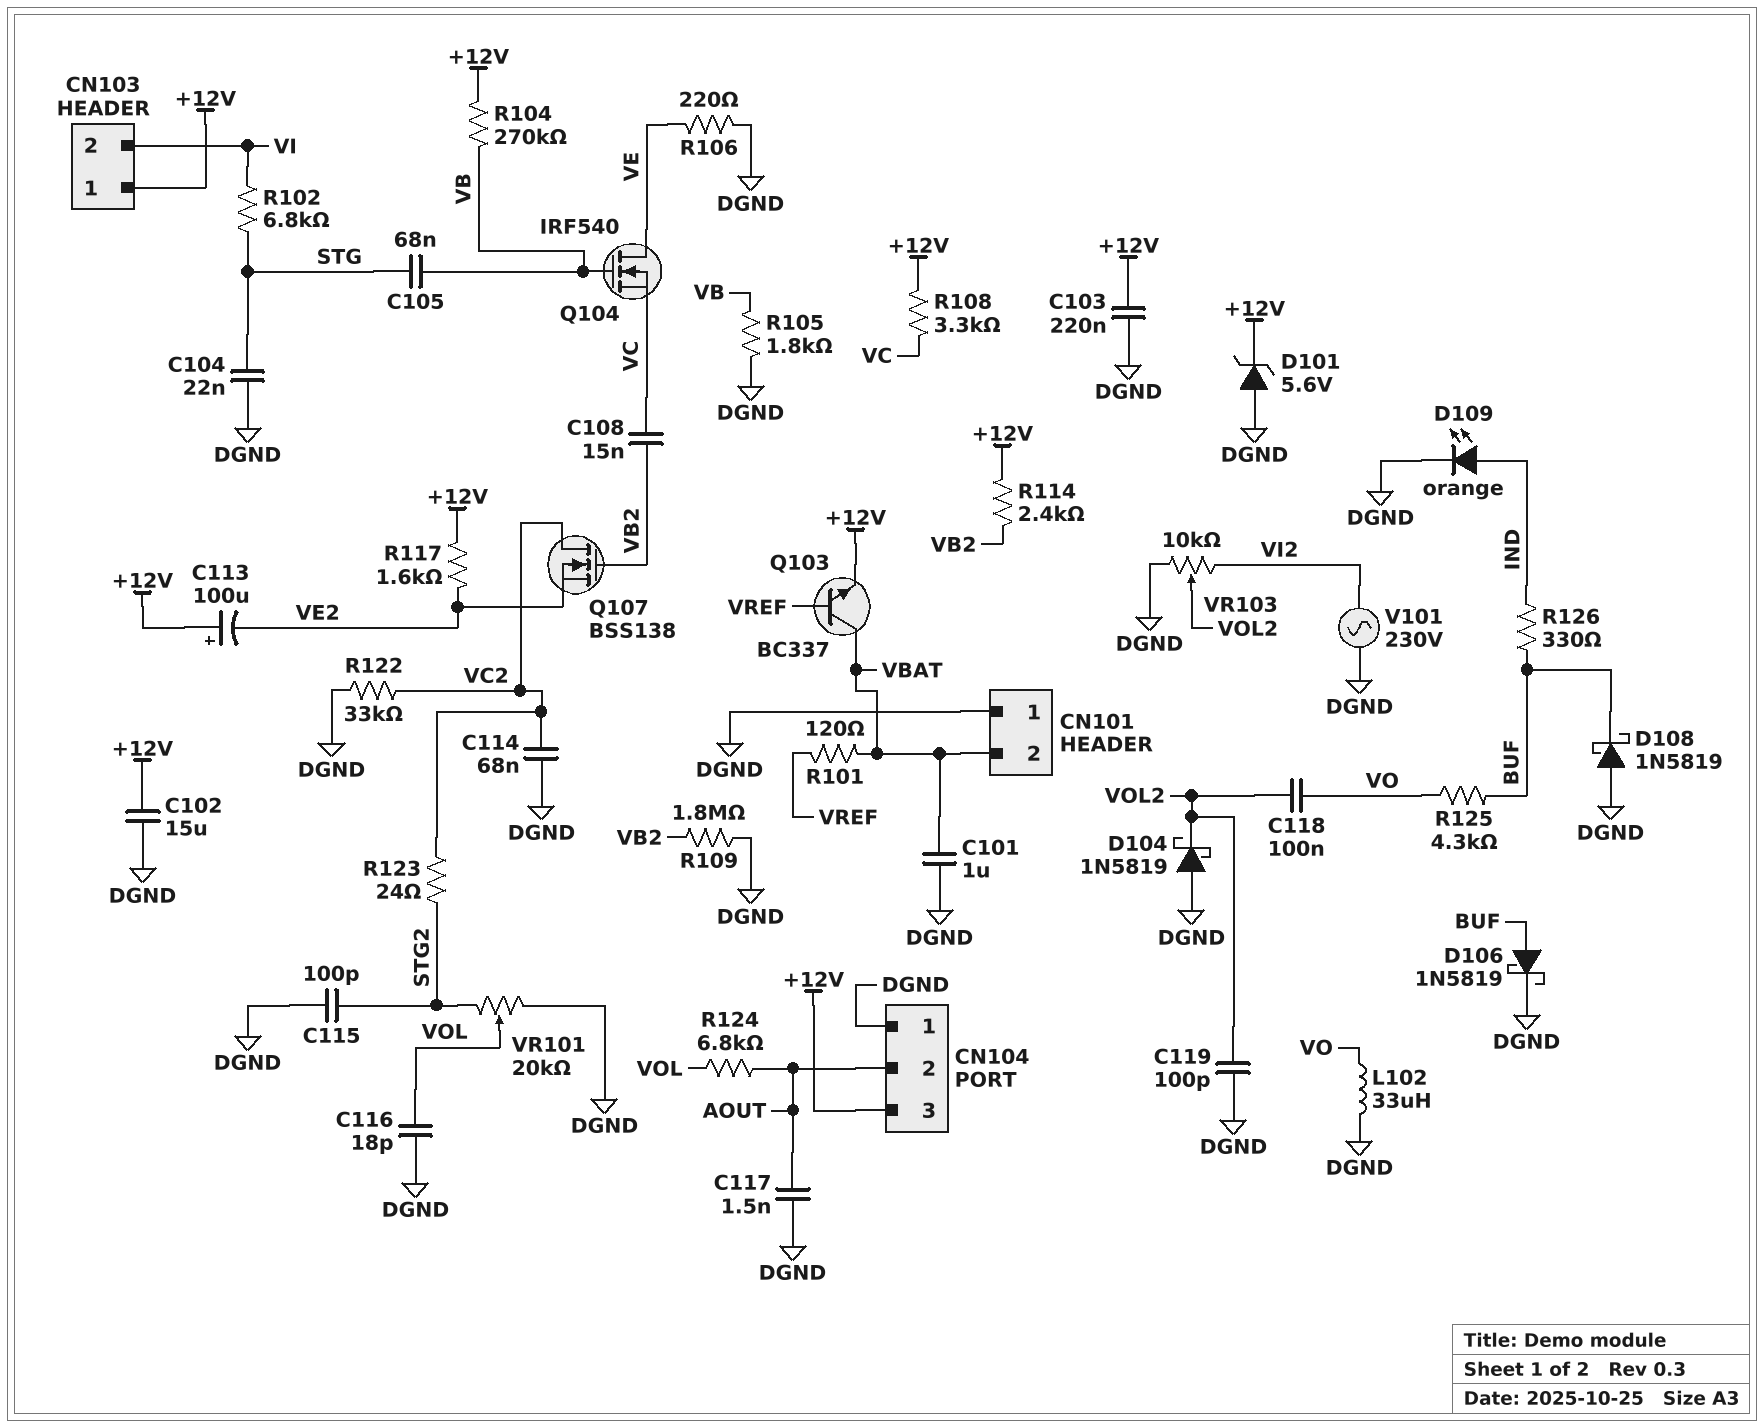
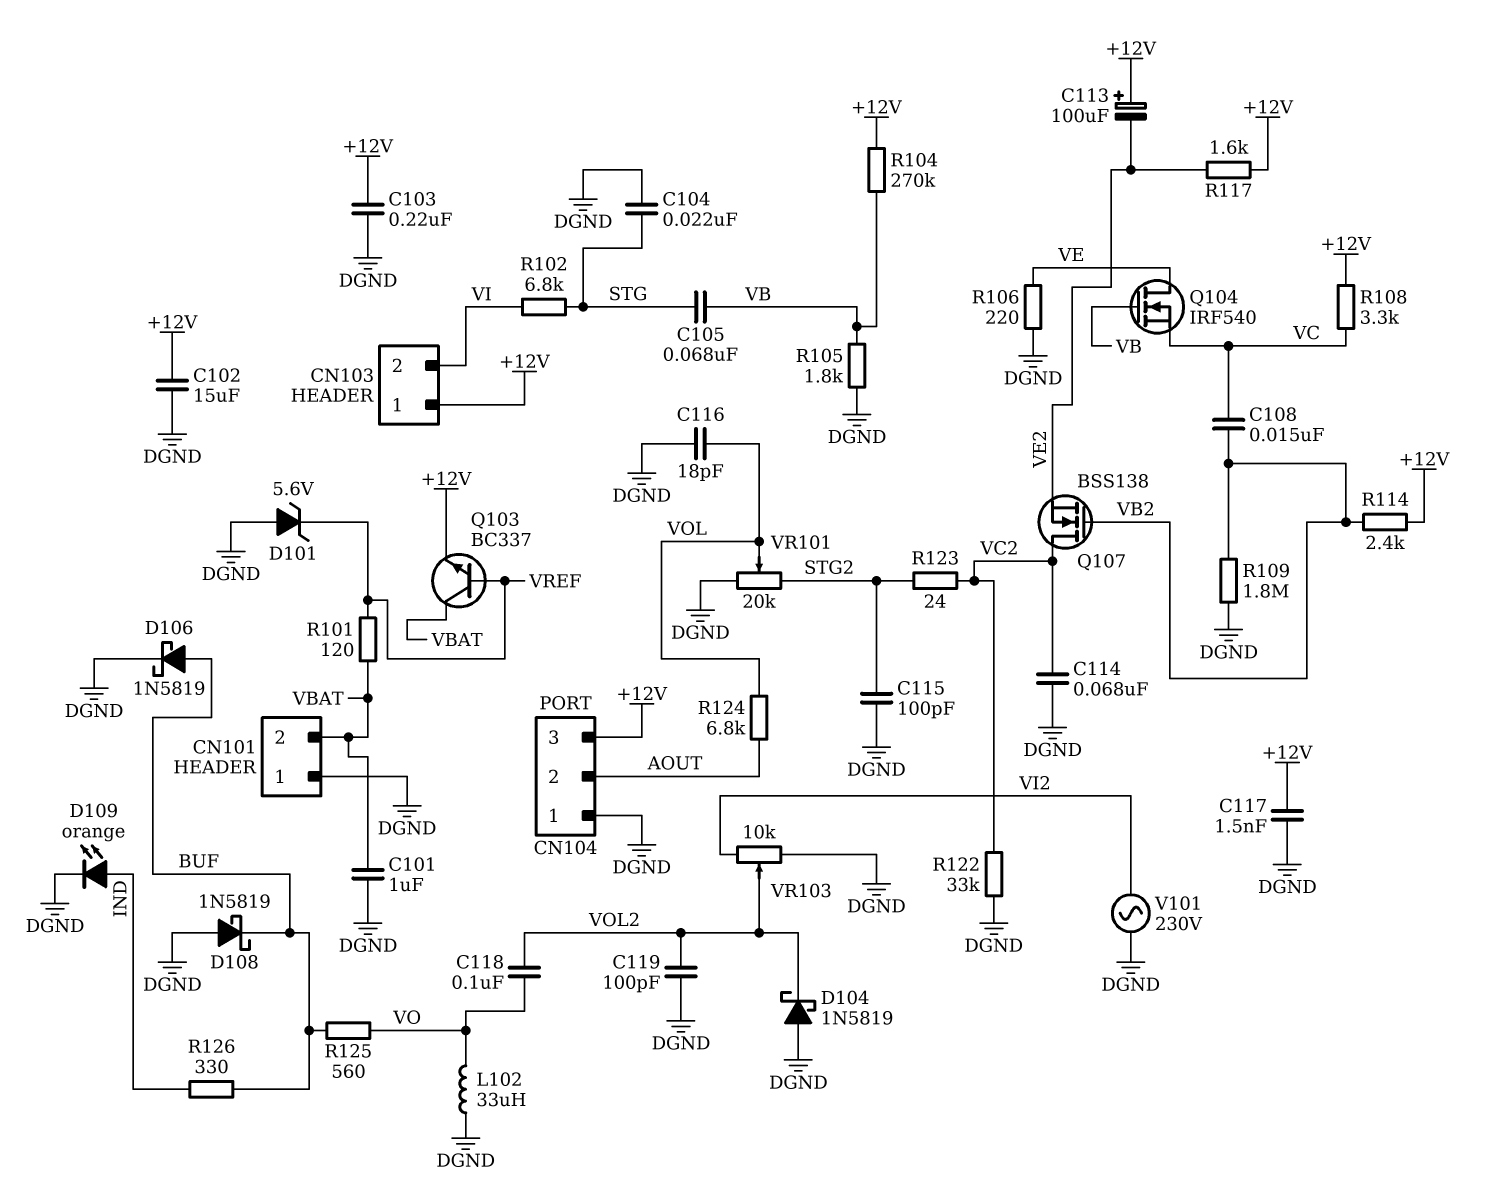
C117: 1.5nF (AOUT, DGND) -> 1.5nF (+12V, DGND)
D101: zener 5.6V (A DGND, K +12V) -> zener 5.6V (A DGND, K VREF)
R125: 4.3k (BUF, VO) -> 560 (BUF, VO)

